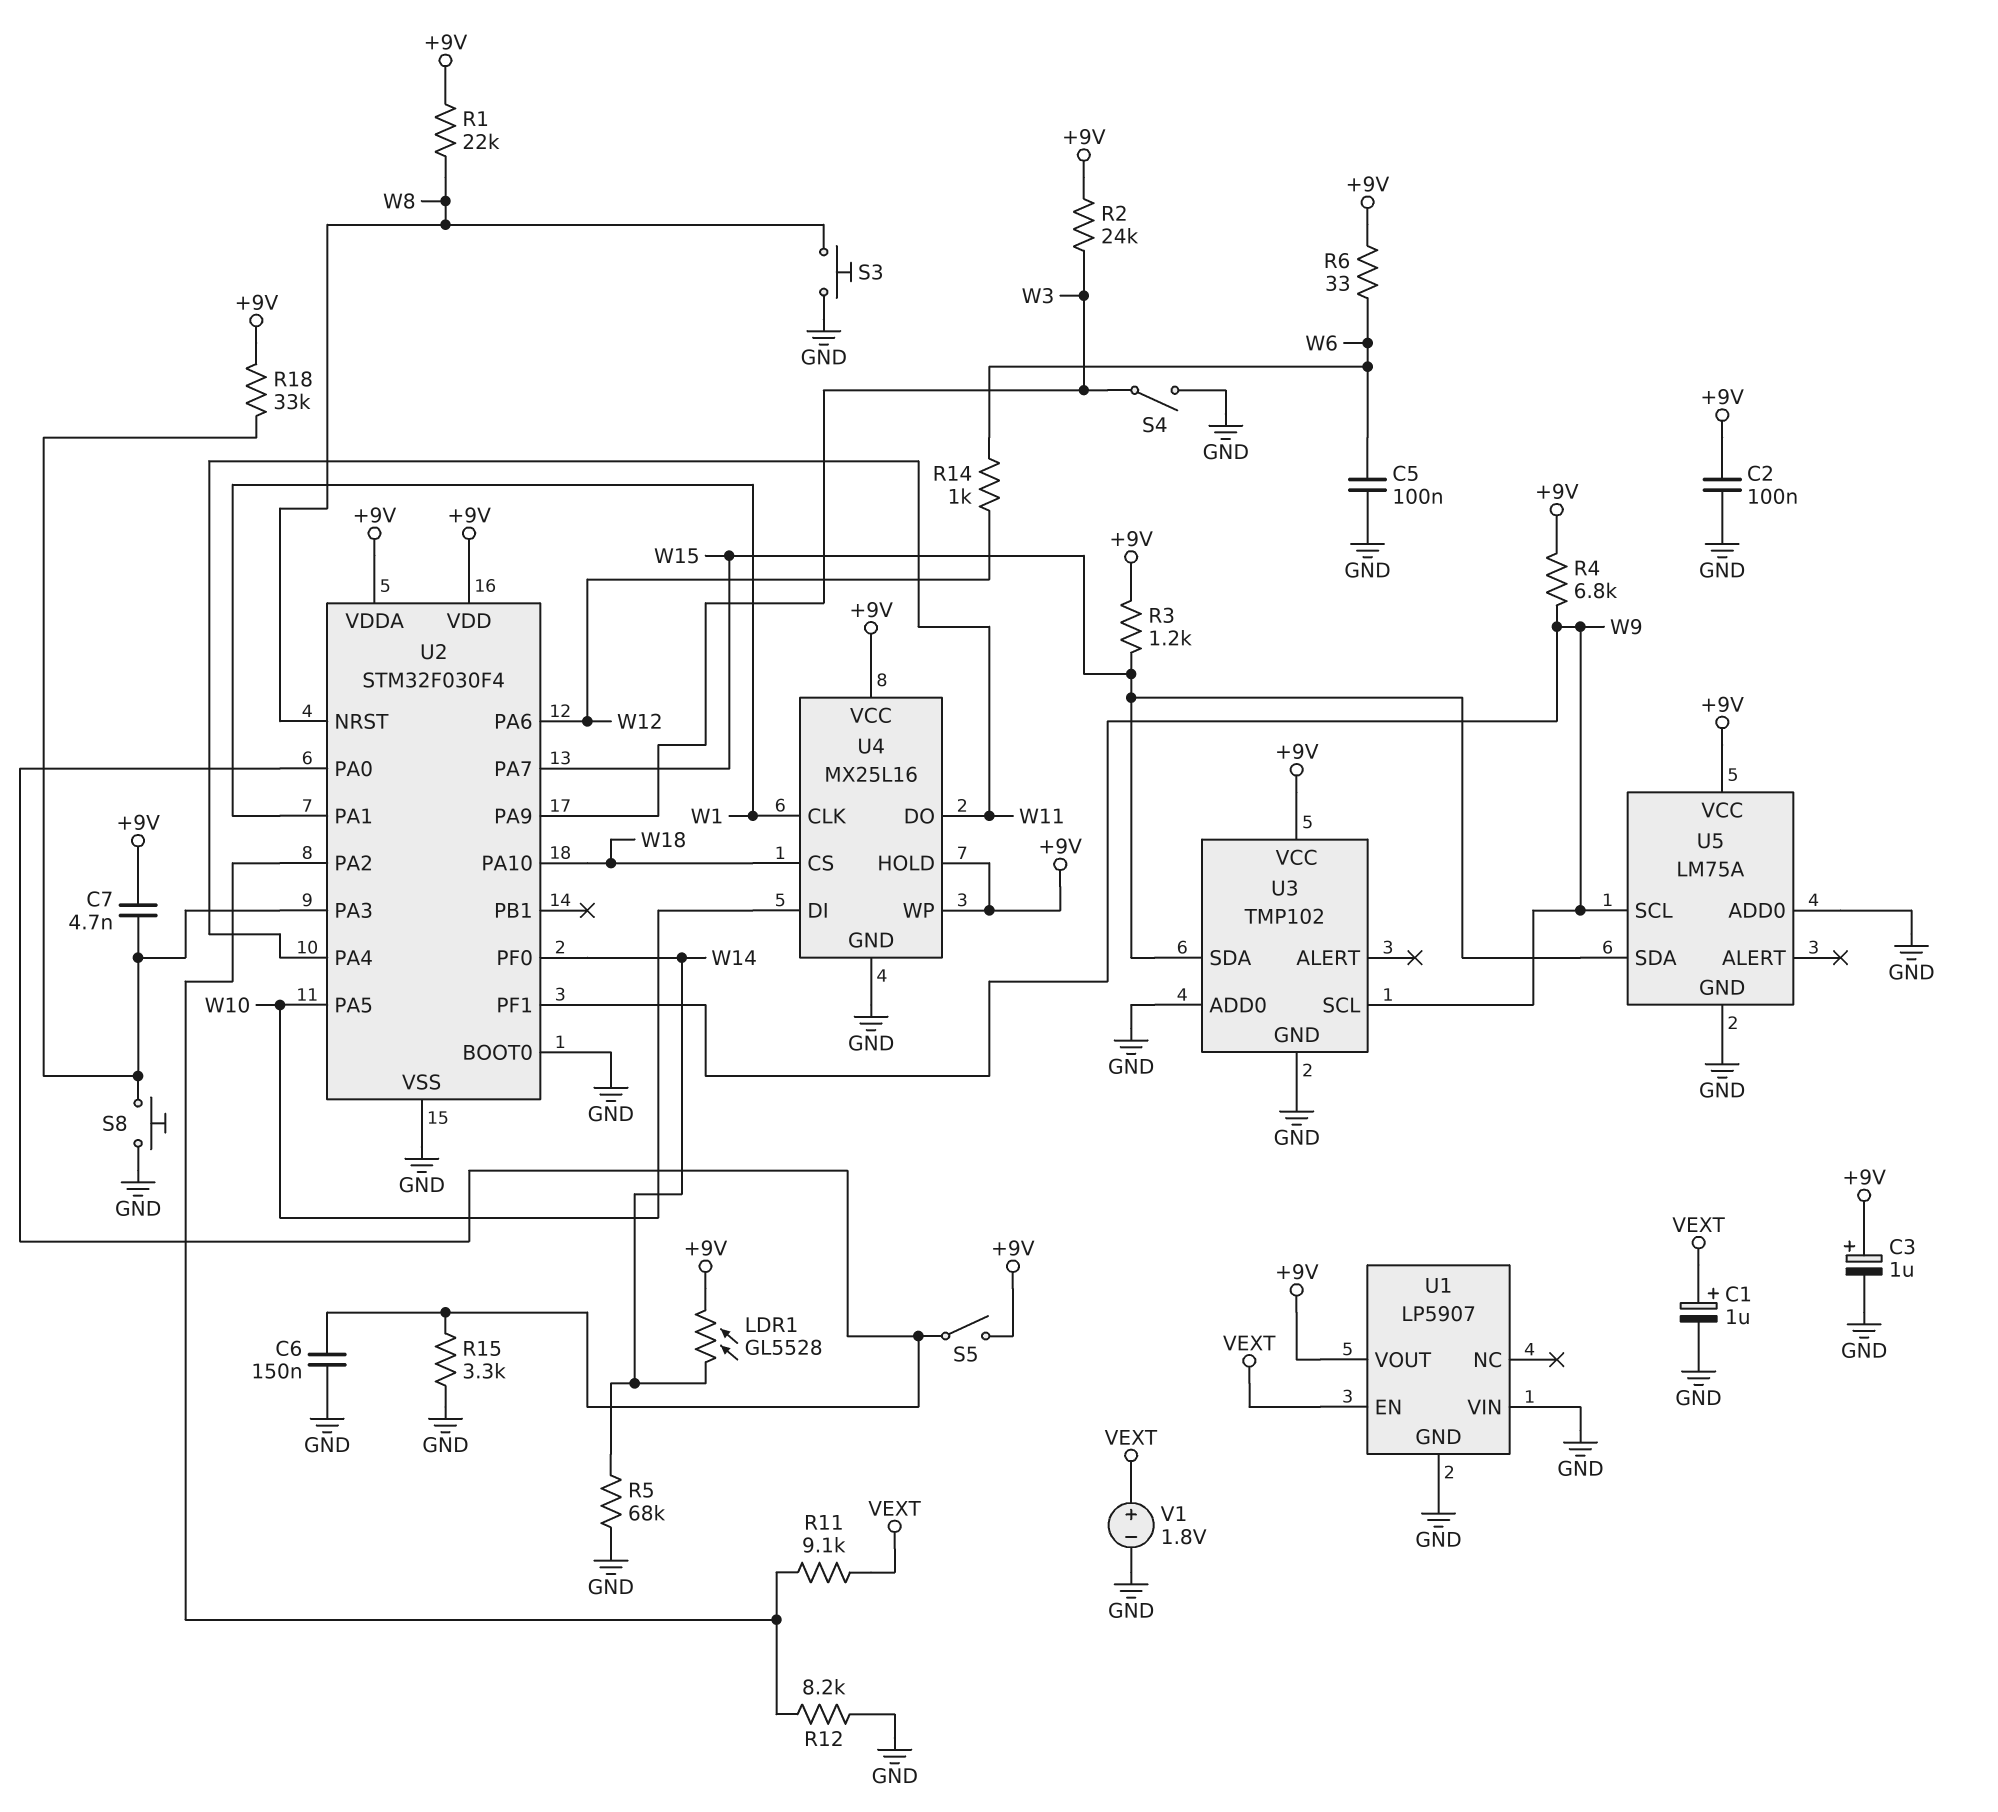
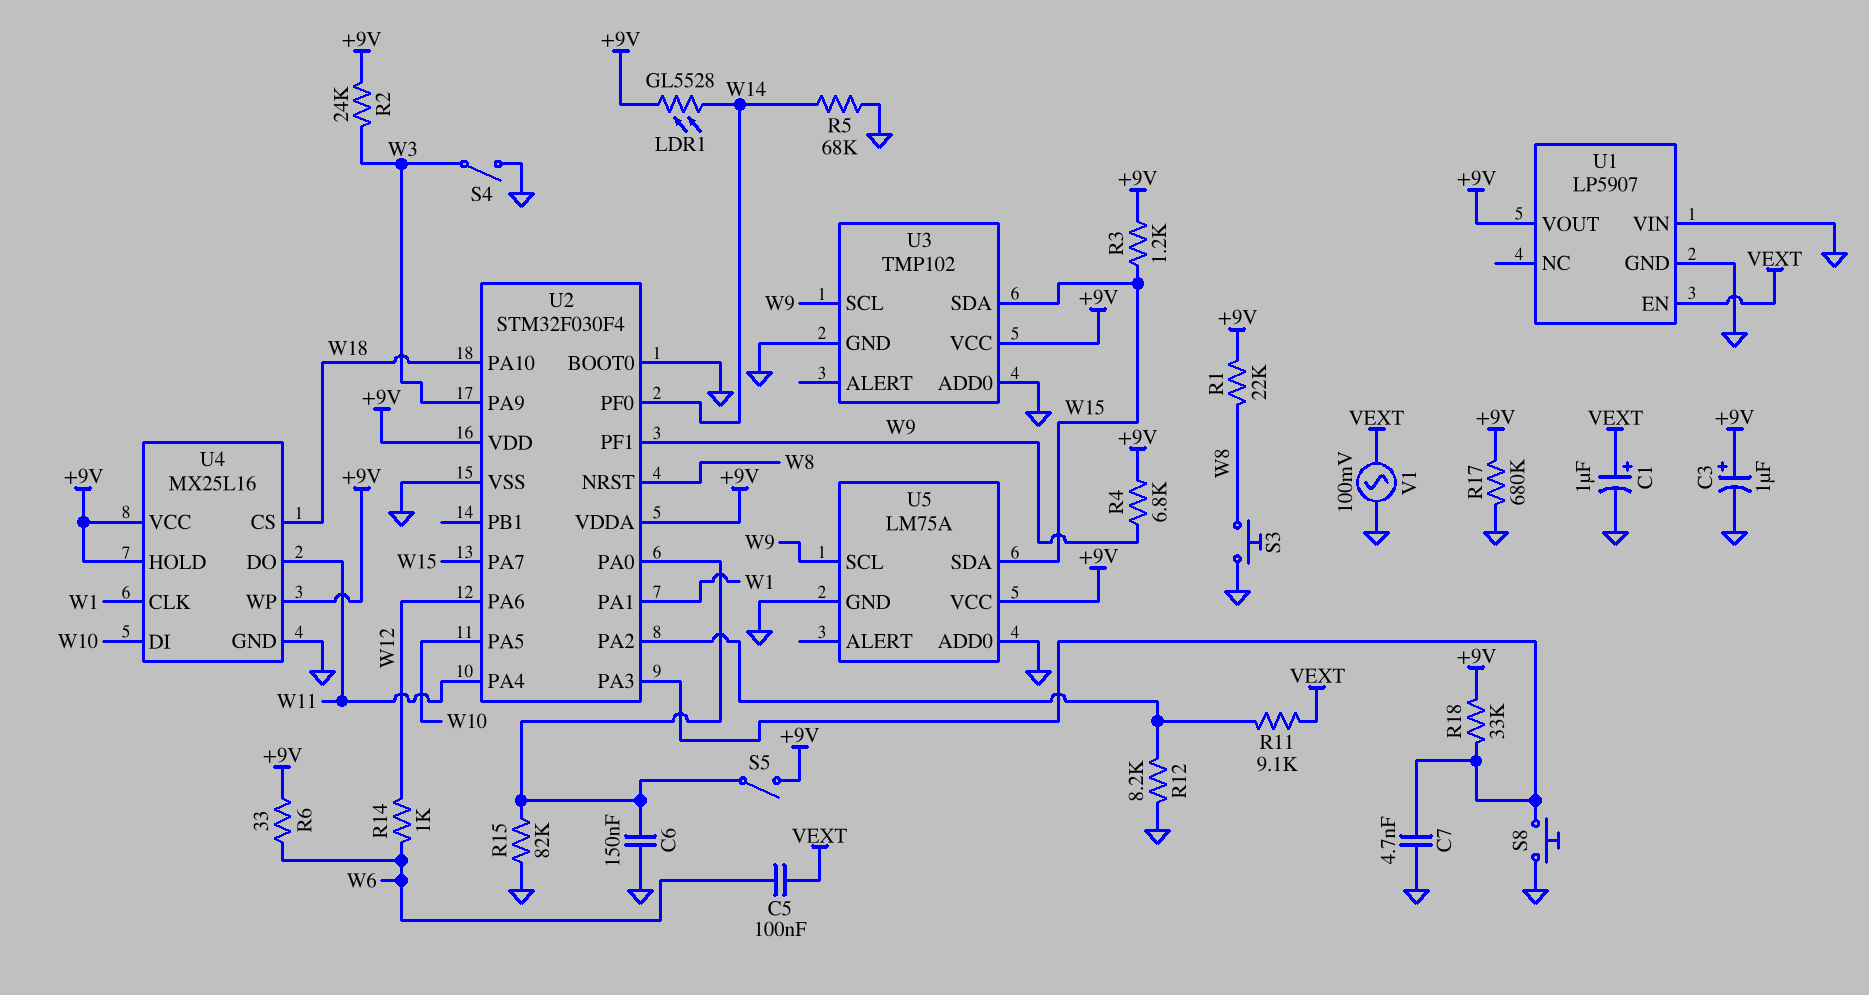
C2: 100nF (+9V, GND) -> none
C5: 100nF (GND, W6) -> 100nF (VEXT, W6)
C7: 4.7nF (+9V, U2/PA3) -> 4.7nF (GND, U2/PA3)
R15: 3.3k (GND, U2/PA0) -> 82k (GND, U2/PA0)
R17: none -> 680k (+9V, GND)
V1: 1.8V (plus VEXT, minus GND) -> AC 100mV (GND, VEXT)

